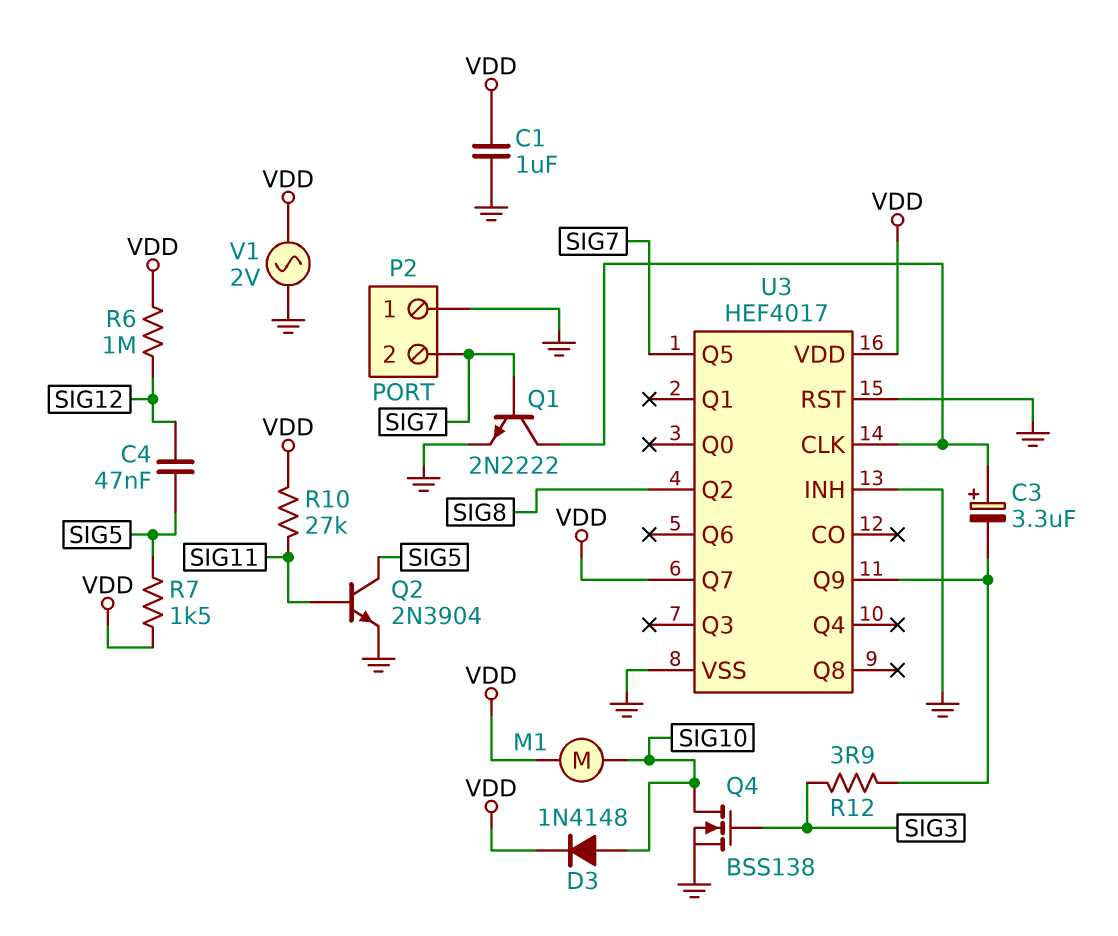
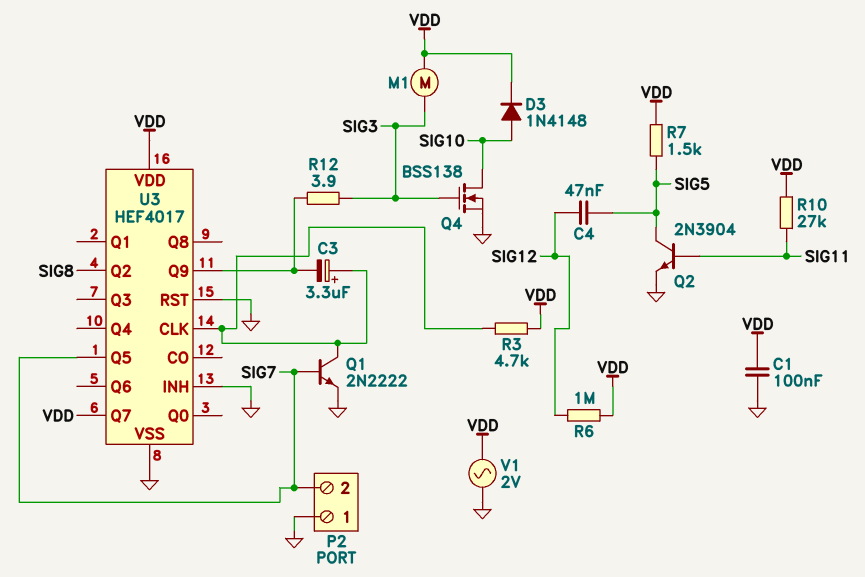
C1: 1uF (GND, VDD) -> 100nF (GND, VDD)
M1: motor (SIG10, VDD) -> motor (SIG3, VDD)
R3: none -> 4.7k (U3/CLK, VDD)

